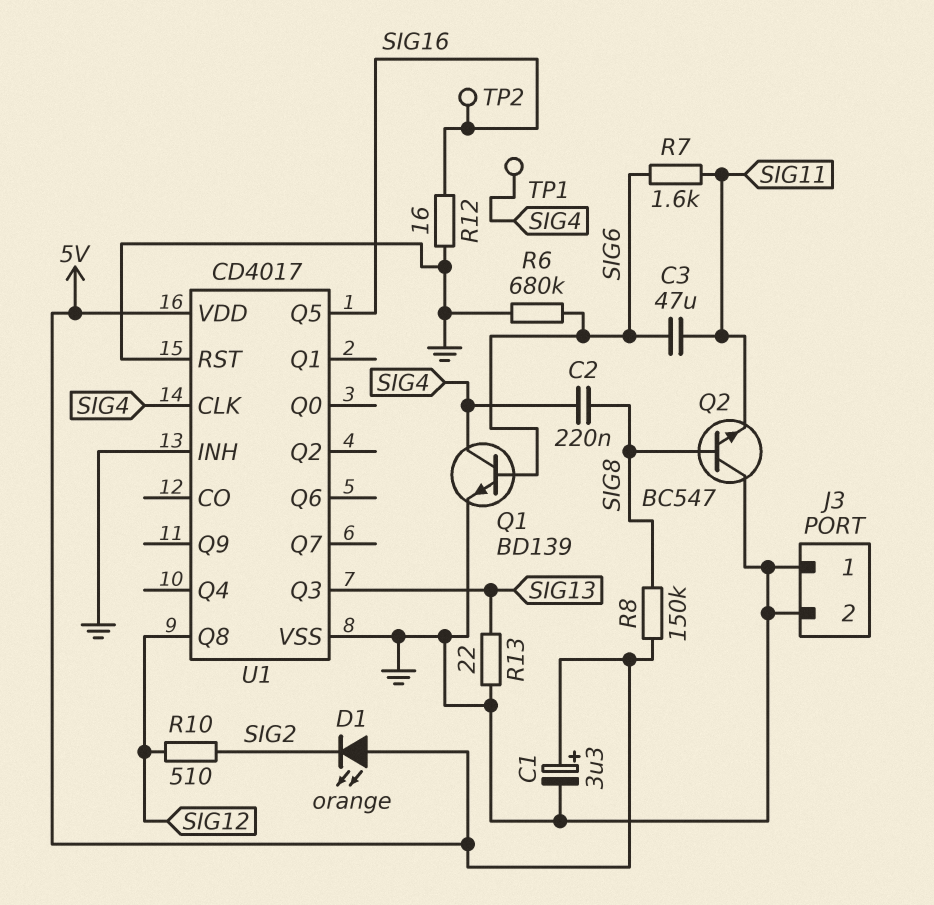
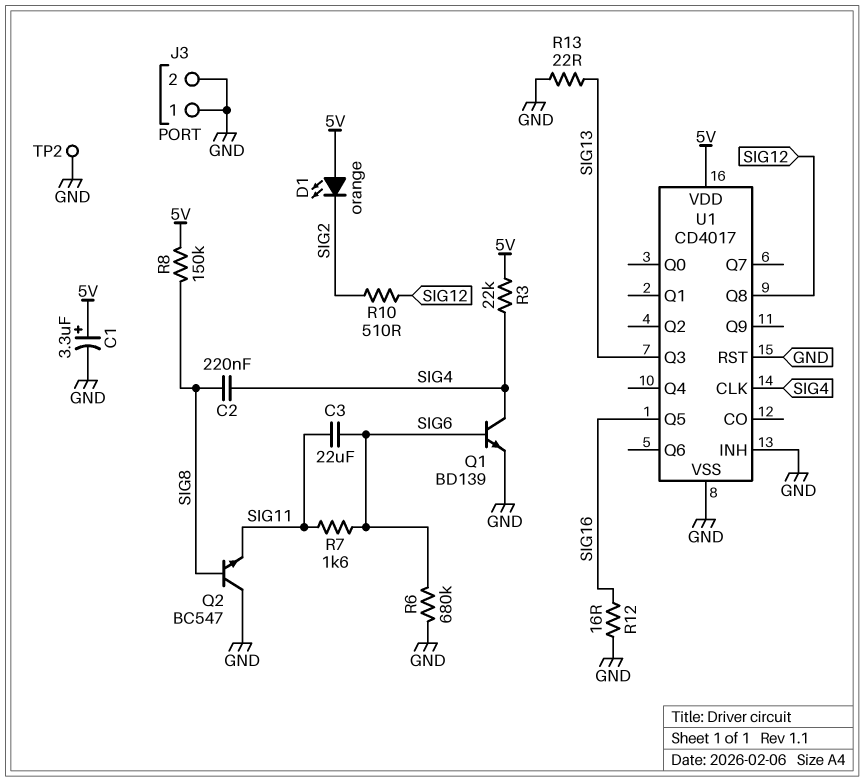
C3: 47uF (SIG6, SIG11) -> 22uF (SIG6, SIG11)
R3: none -> 22k (5V, SIG4)
TP1: test point (SIG4) -> none
TP2: test point (SIG16) -> test point (GND)

